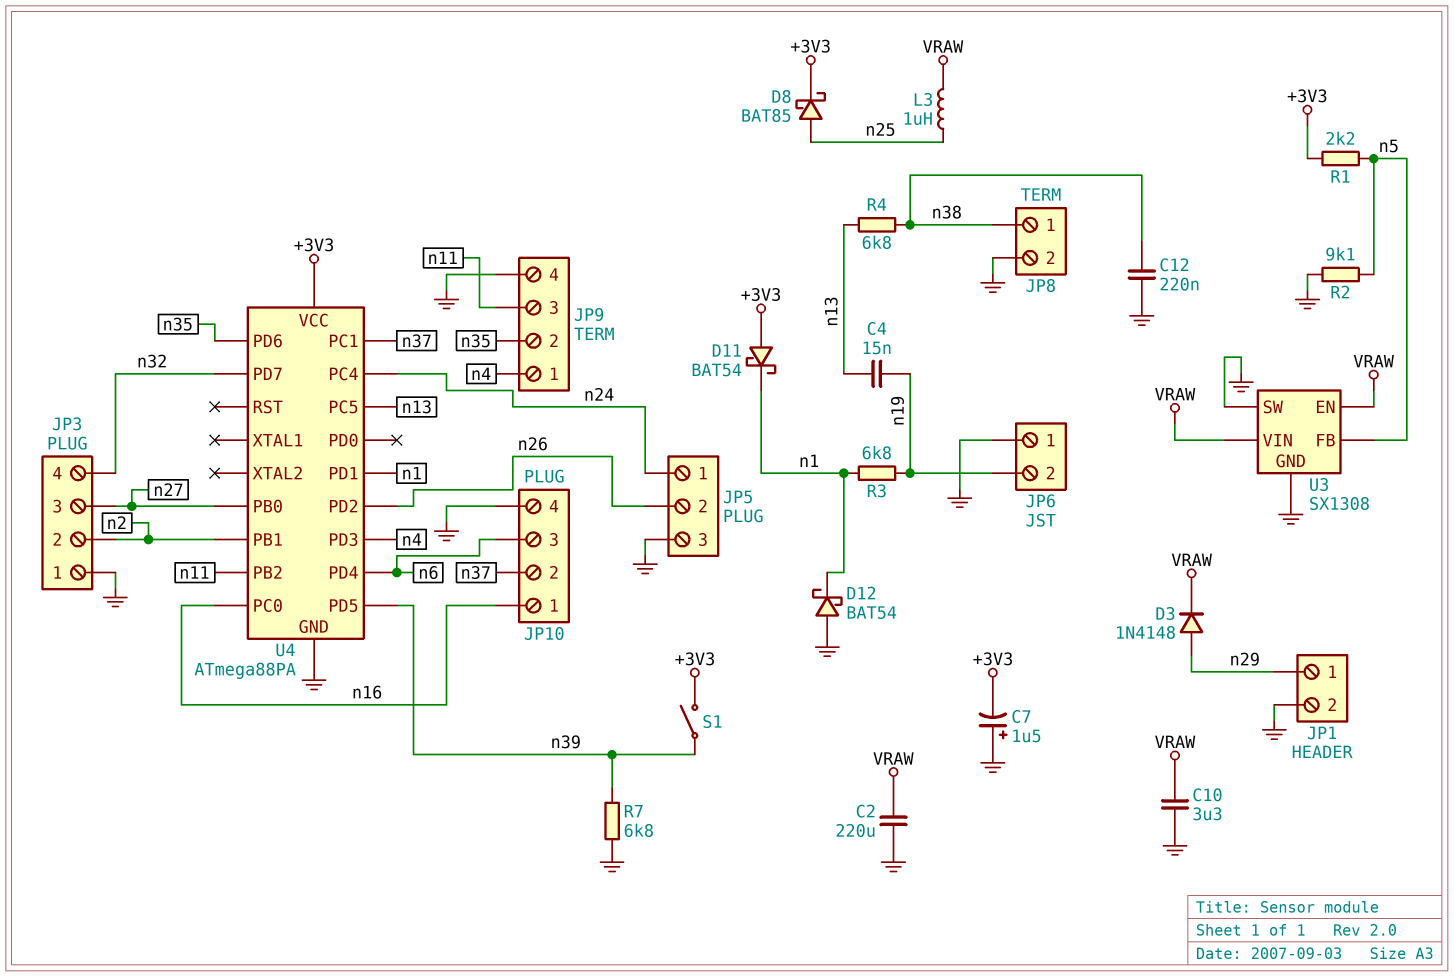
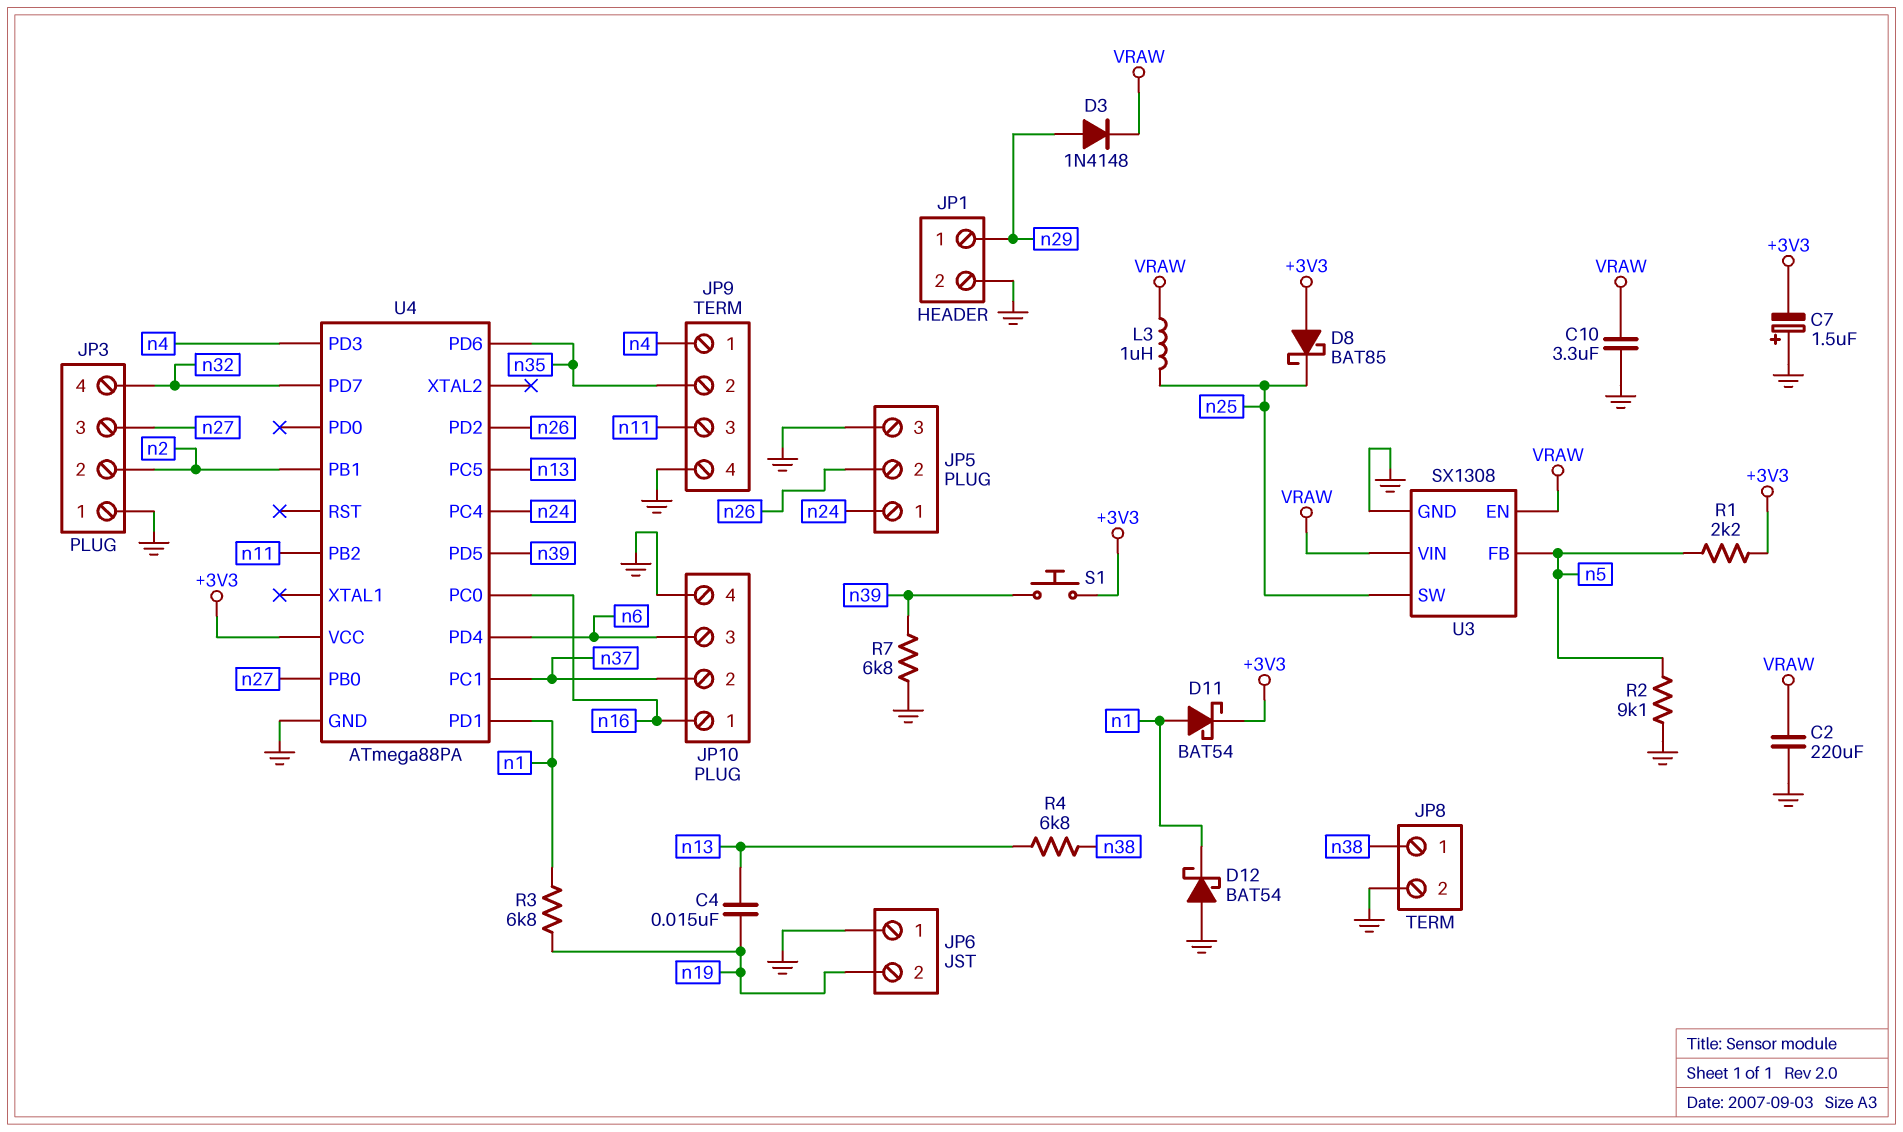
C12: 220nF (GND, n38) -> none
D8: schottky BAT85 (A n25, K +3V3) -> schottky BAT85 (A +3V3, K n25)
D11: schottky BAT54 (A +3V3, K n1) -> schottky BAT54 (A n1, K +3V3)
S1: switch (+3V3, n39) -> button (+3V3, n39)
U3 pin SW: GND -> n25

